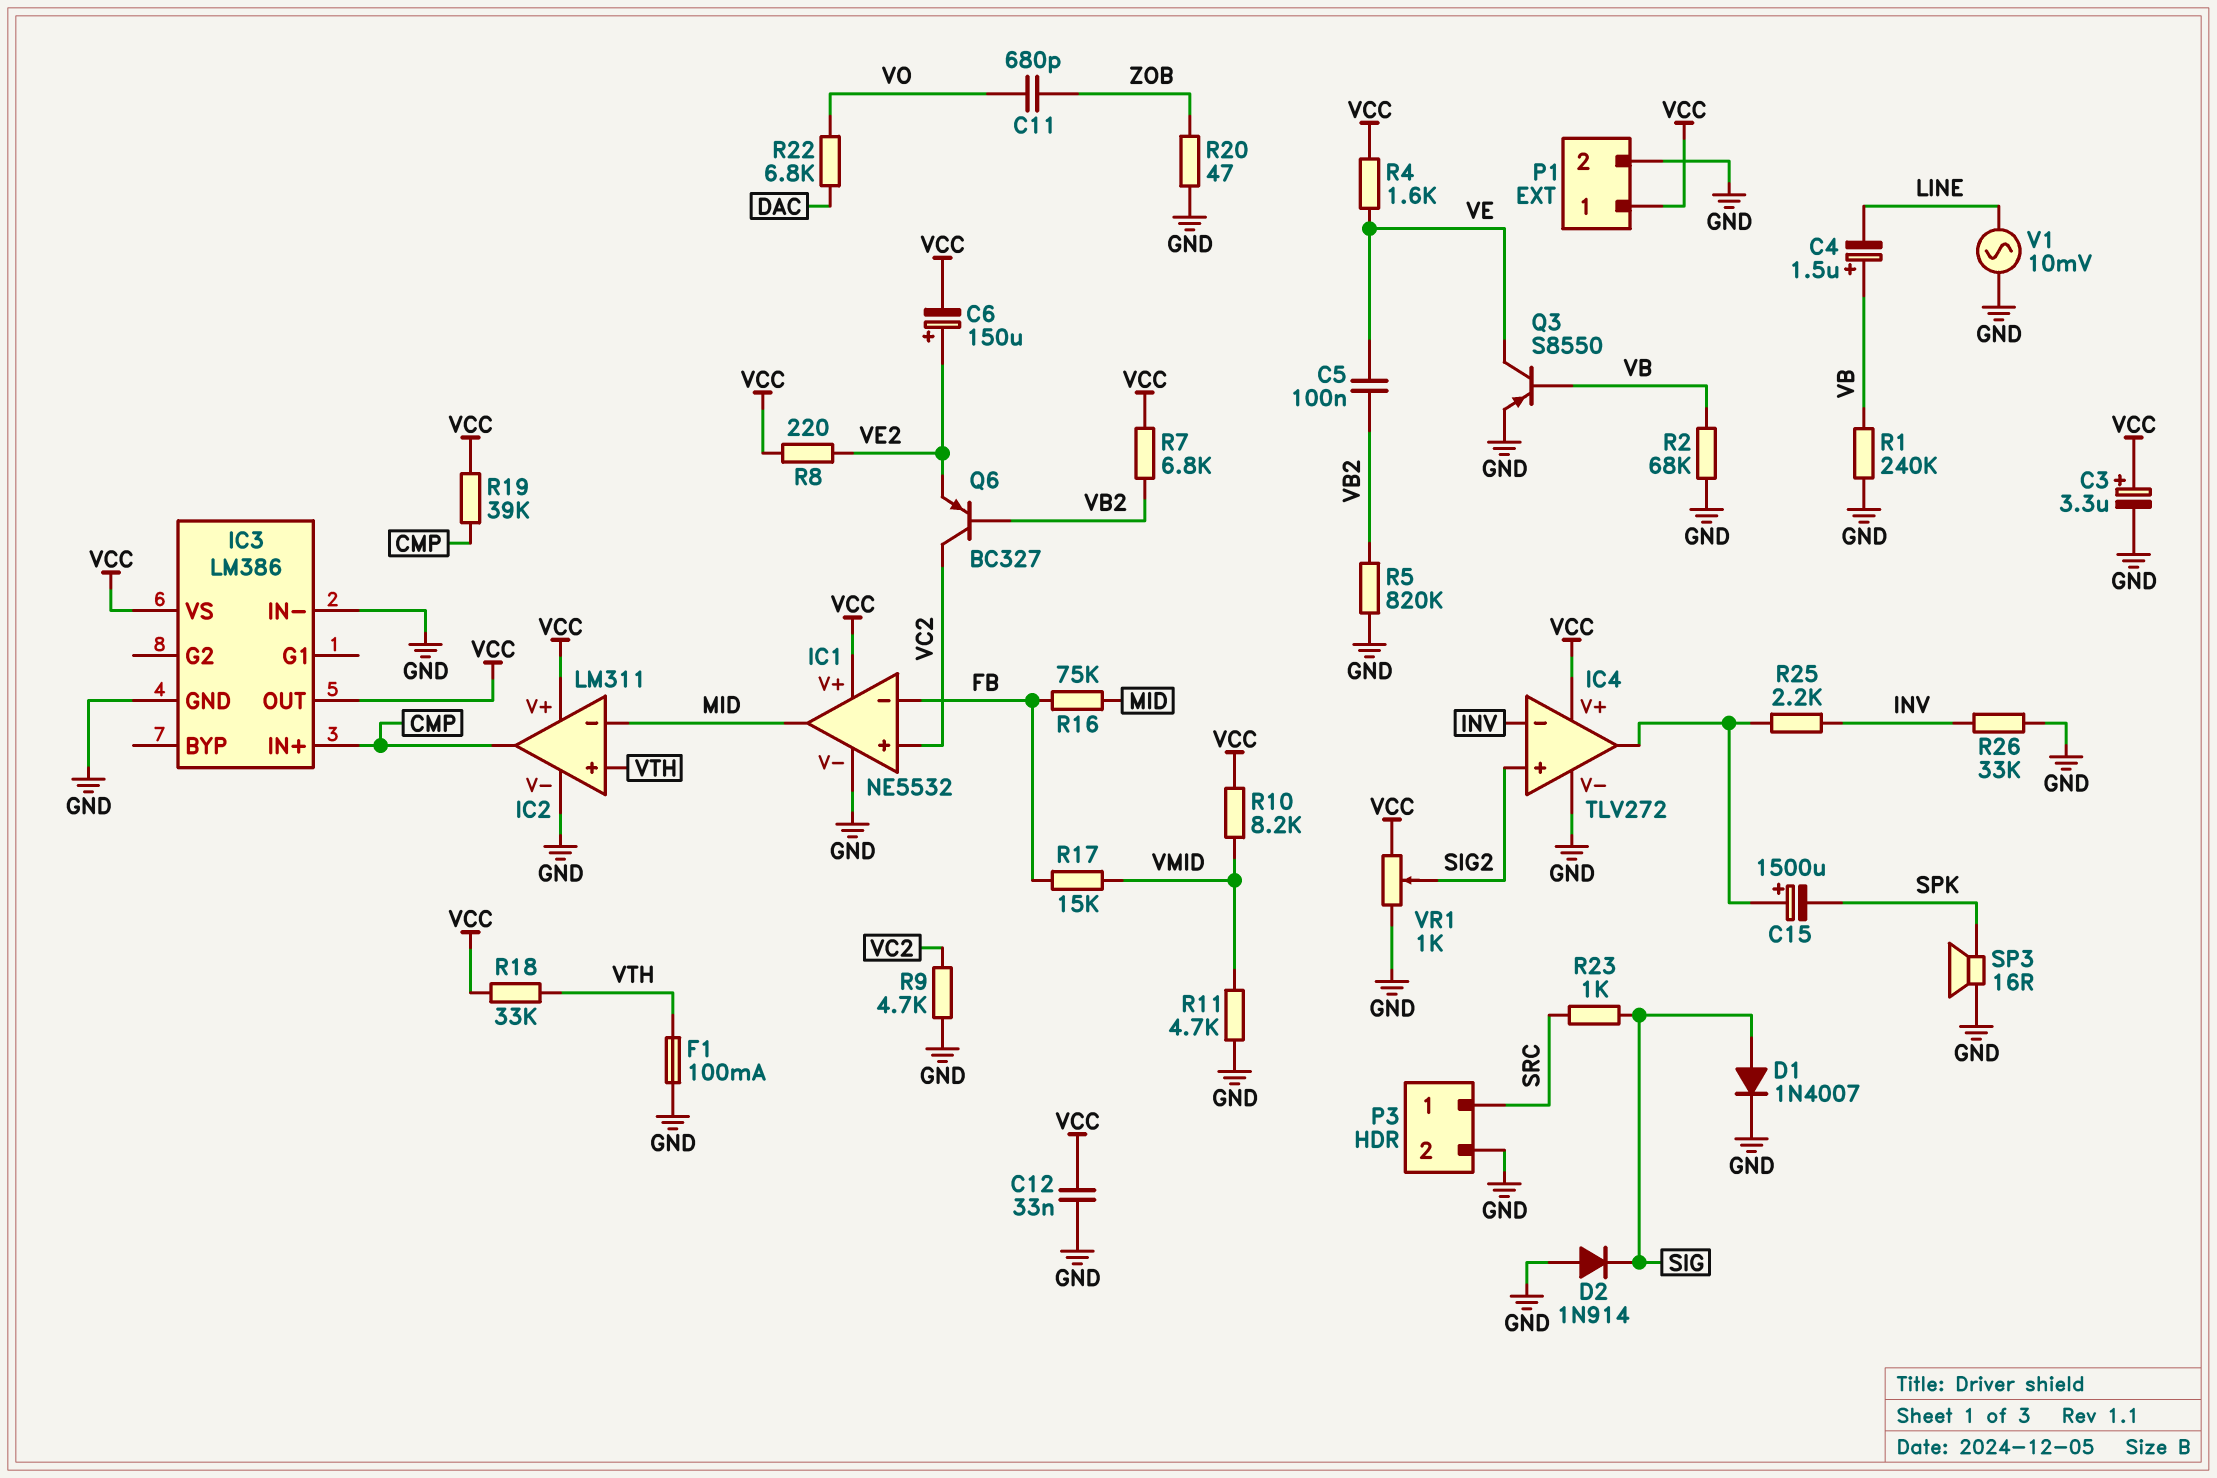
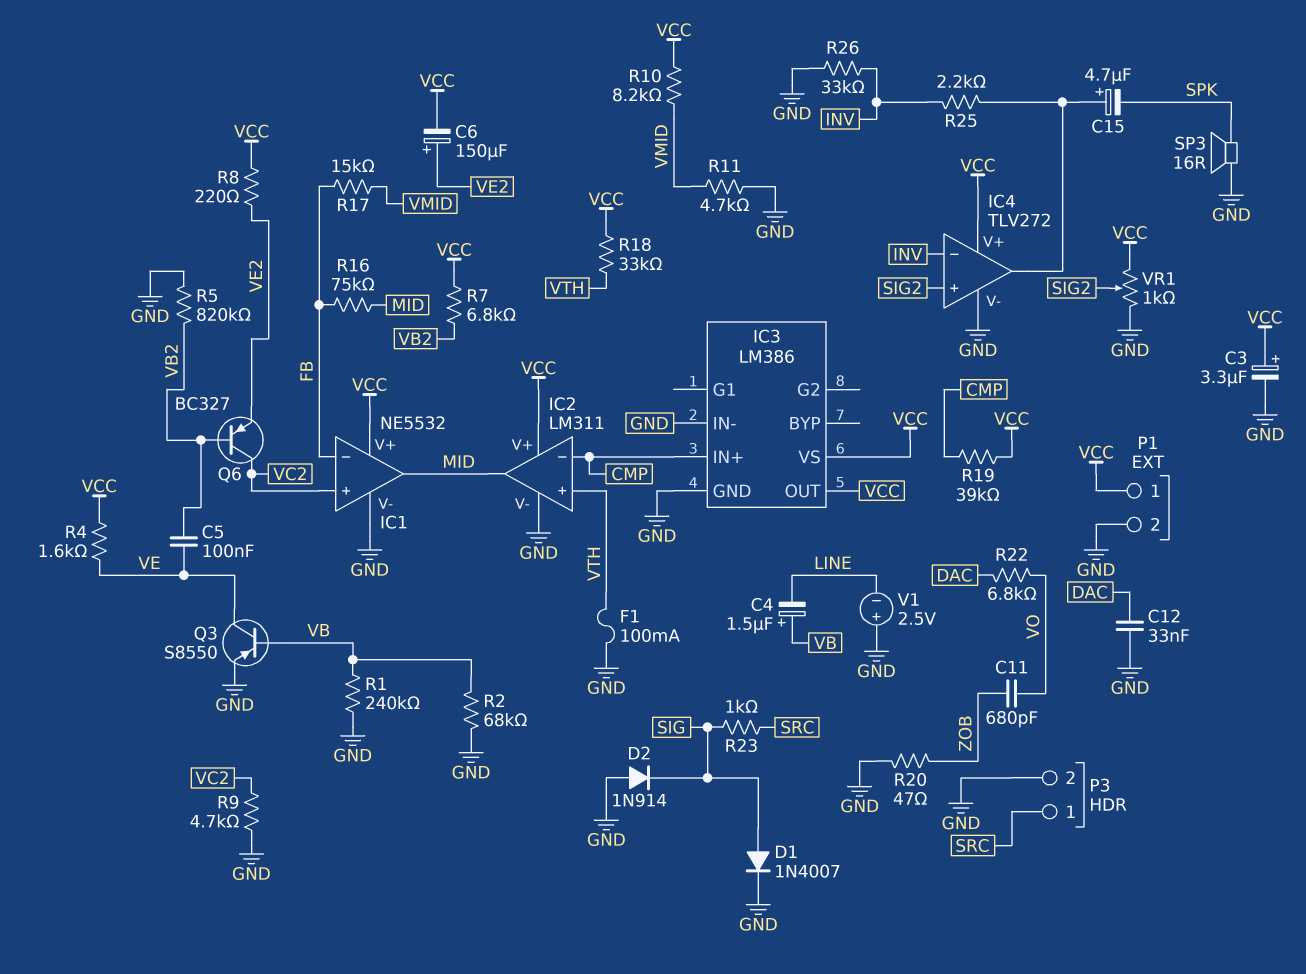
C12: 33nF (GND, VCC) -> 33nF (DAC, GND)
C15: 1500uF (plus IC4/out, minus SPK) -> 4.7uF (plus IC4/out, minus SPK)
IC2 pin in-: MID -> CMP
IC2 pin out: CMP -> MID
V1: AC 10mV (GND, LINE) -> 2.5V (plus GND, minus LINE)

